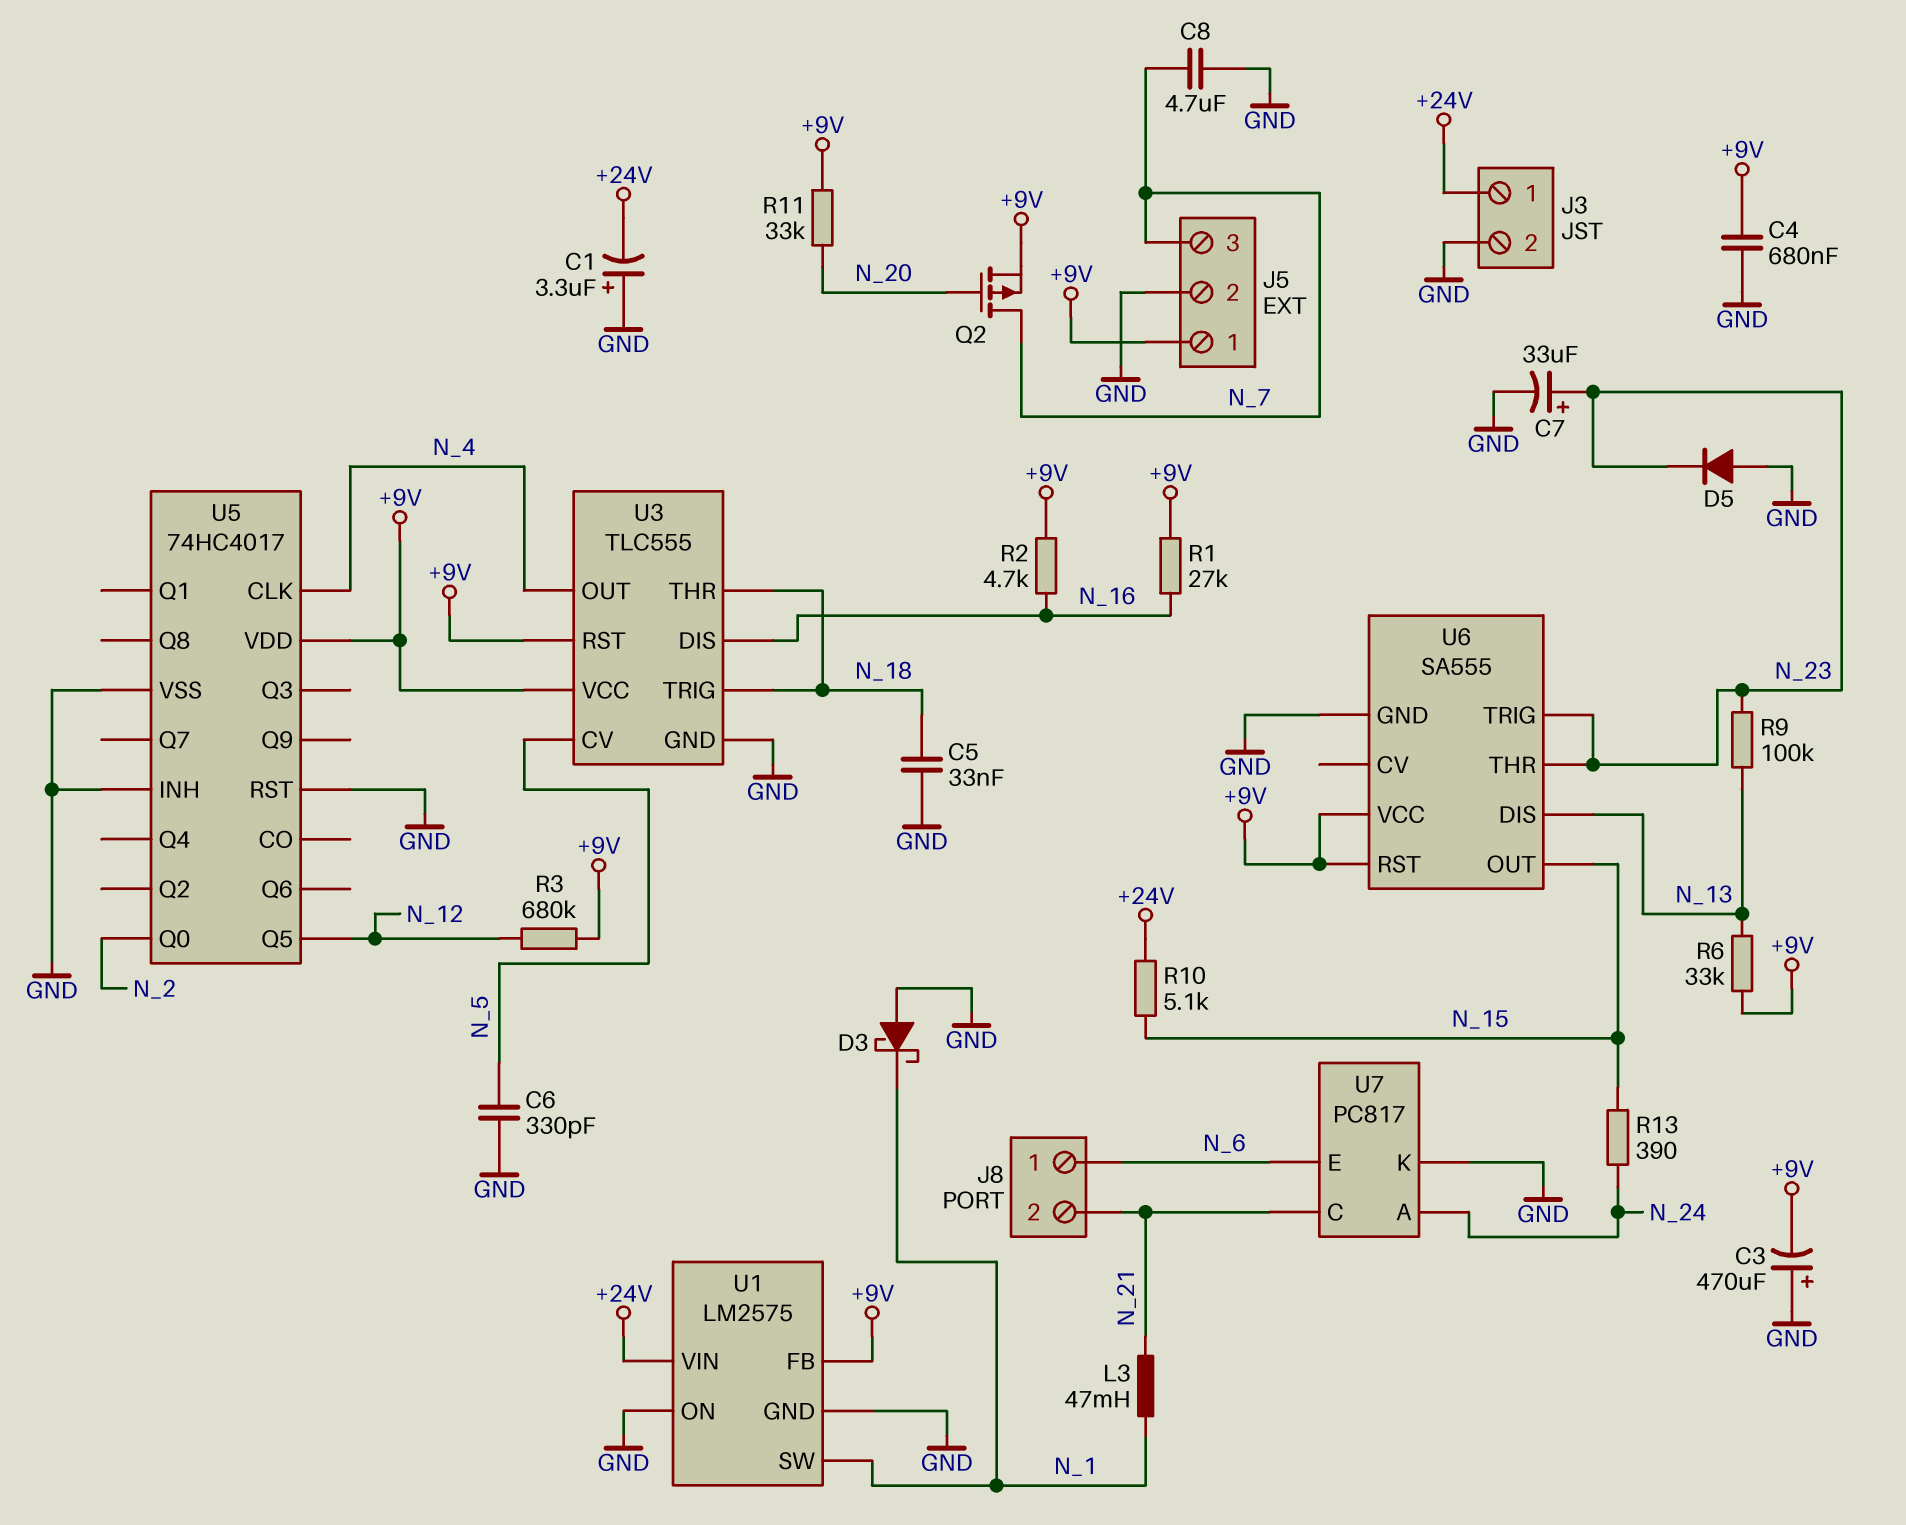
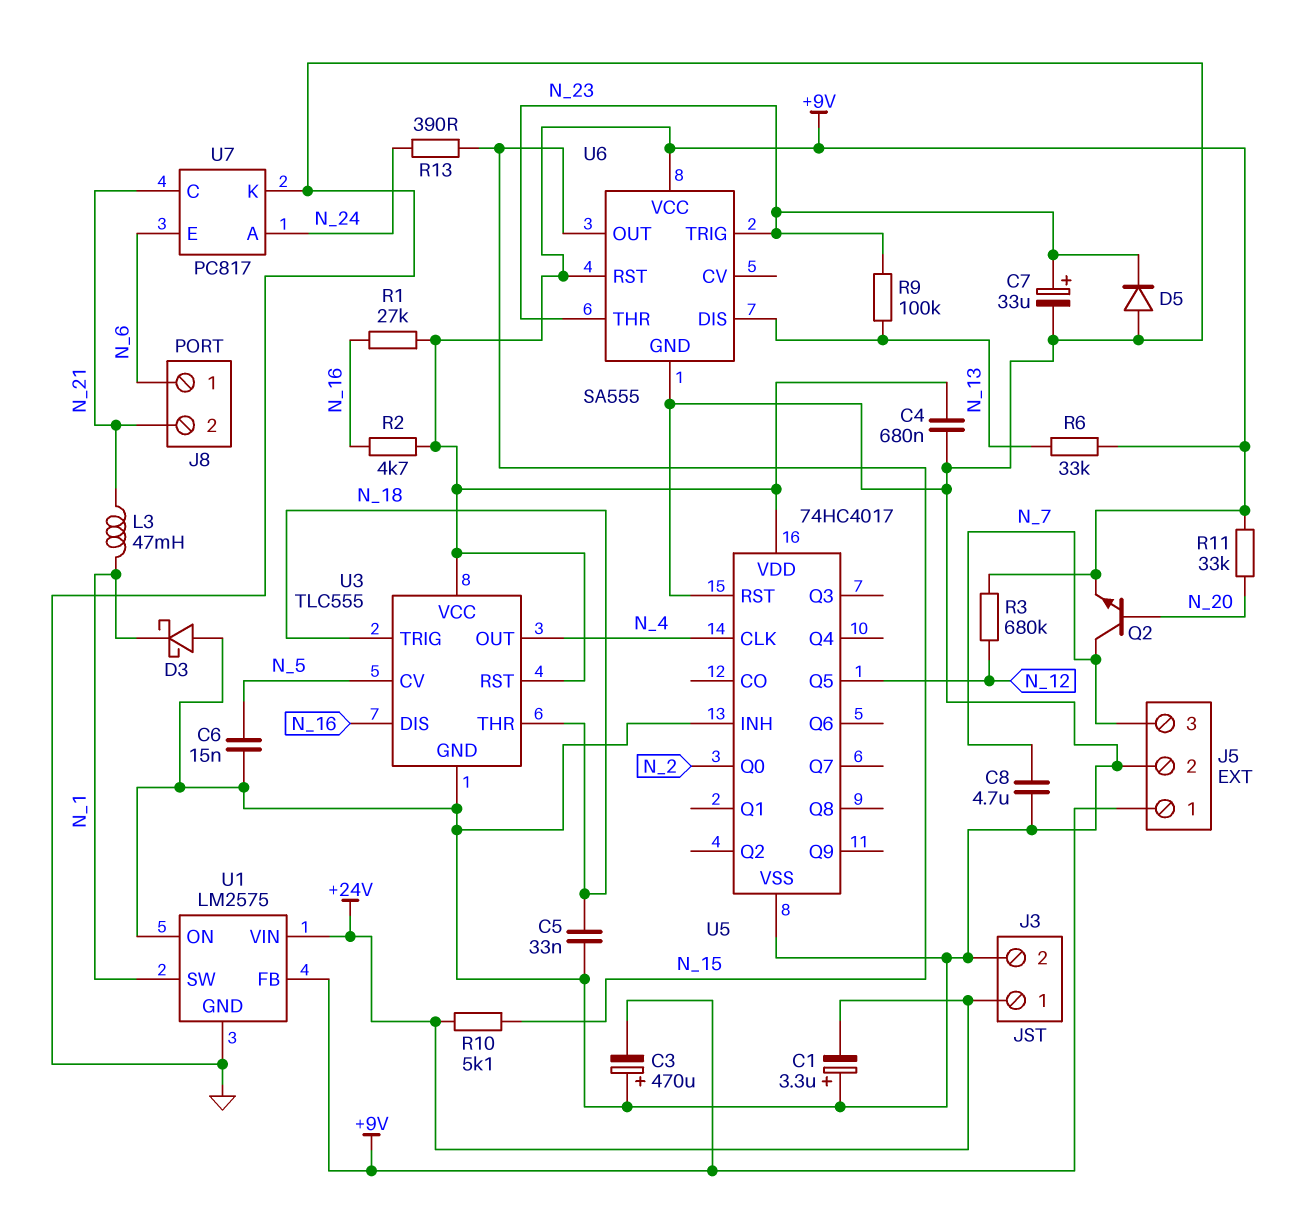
C6: 330pF (GND, N_5) -> 15nF (GND, N_5)
Q2: PMOS (G N_20, D N_7, S +9V) -> NPN (B N_20, C N_7, E +9V)

